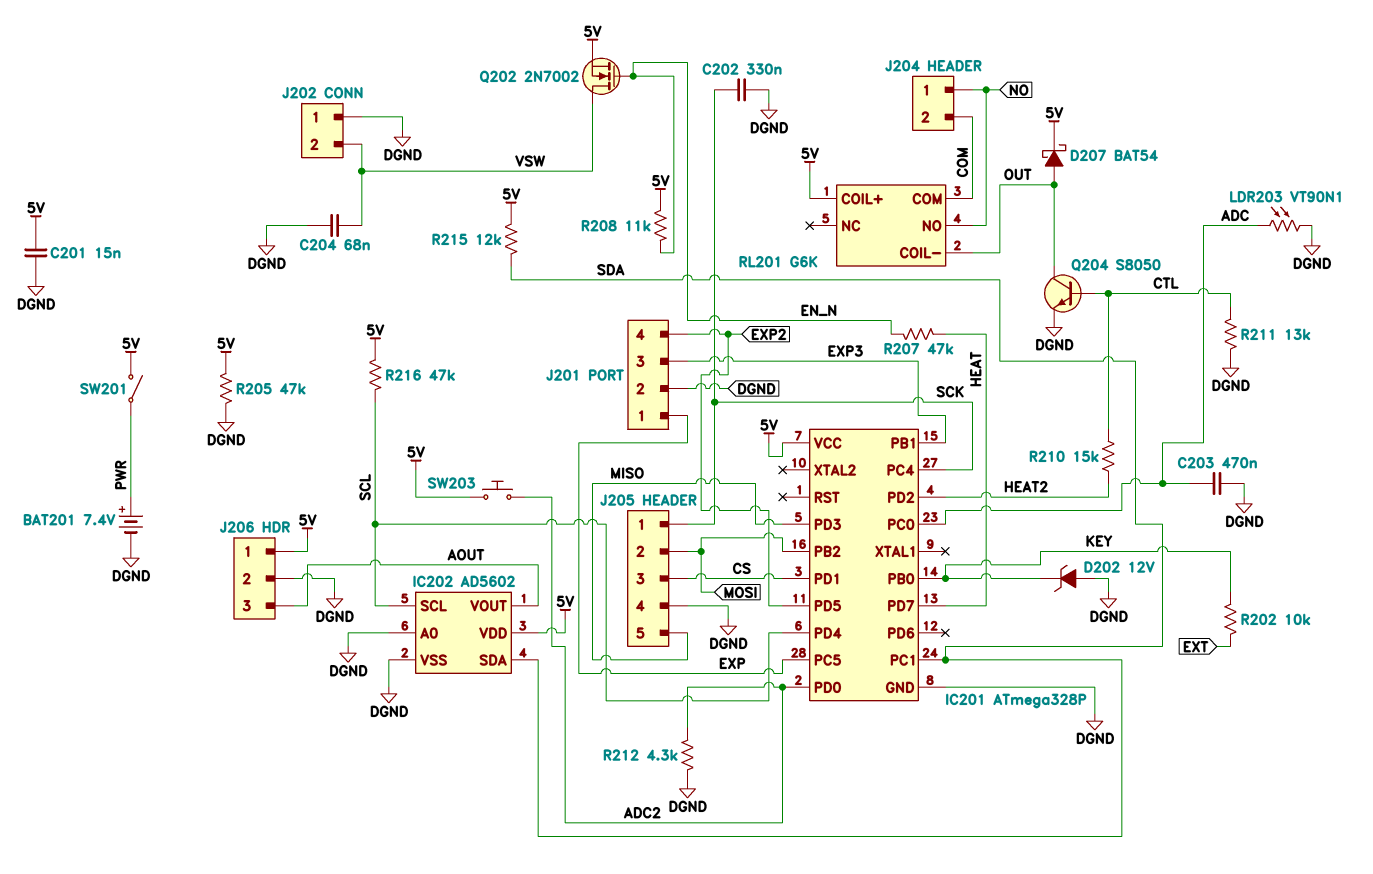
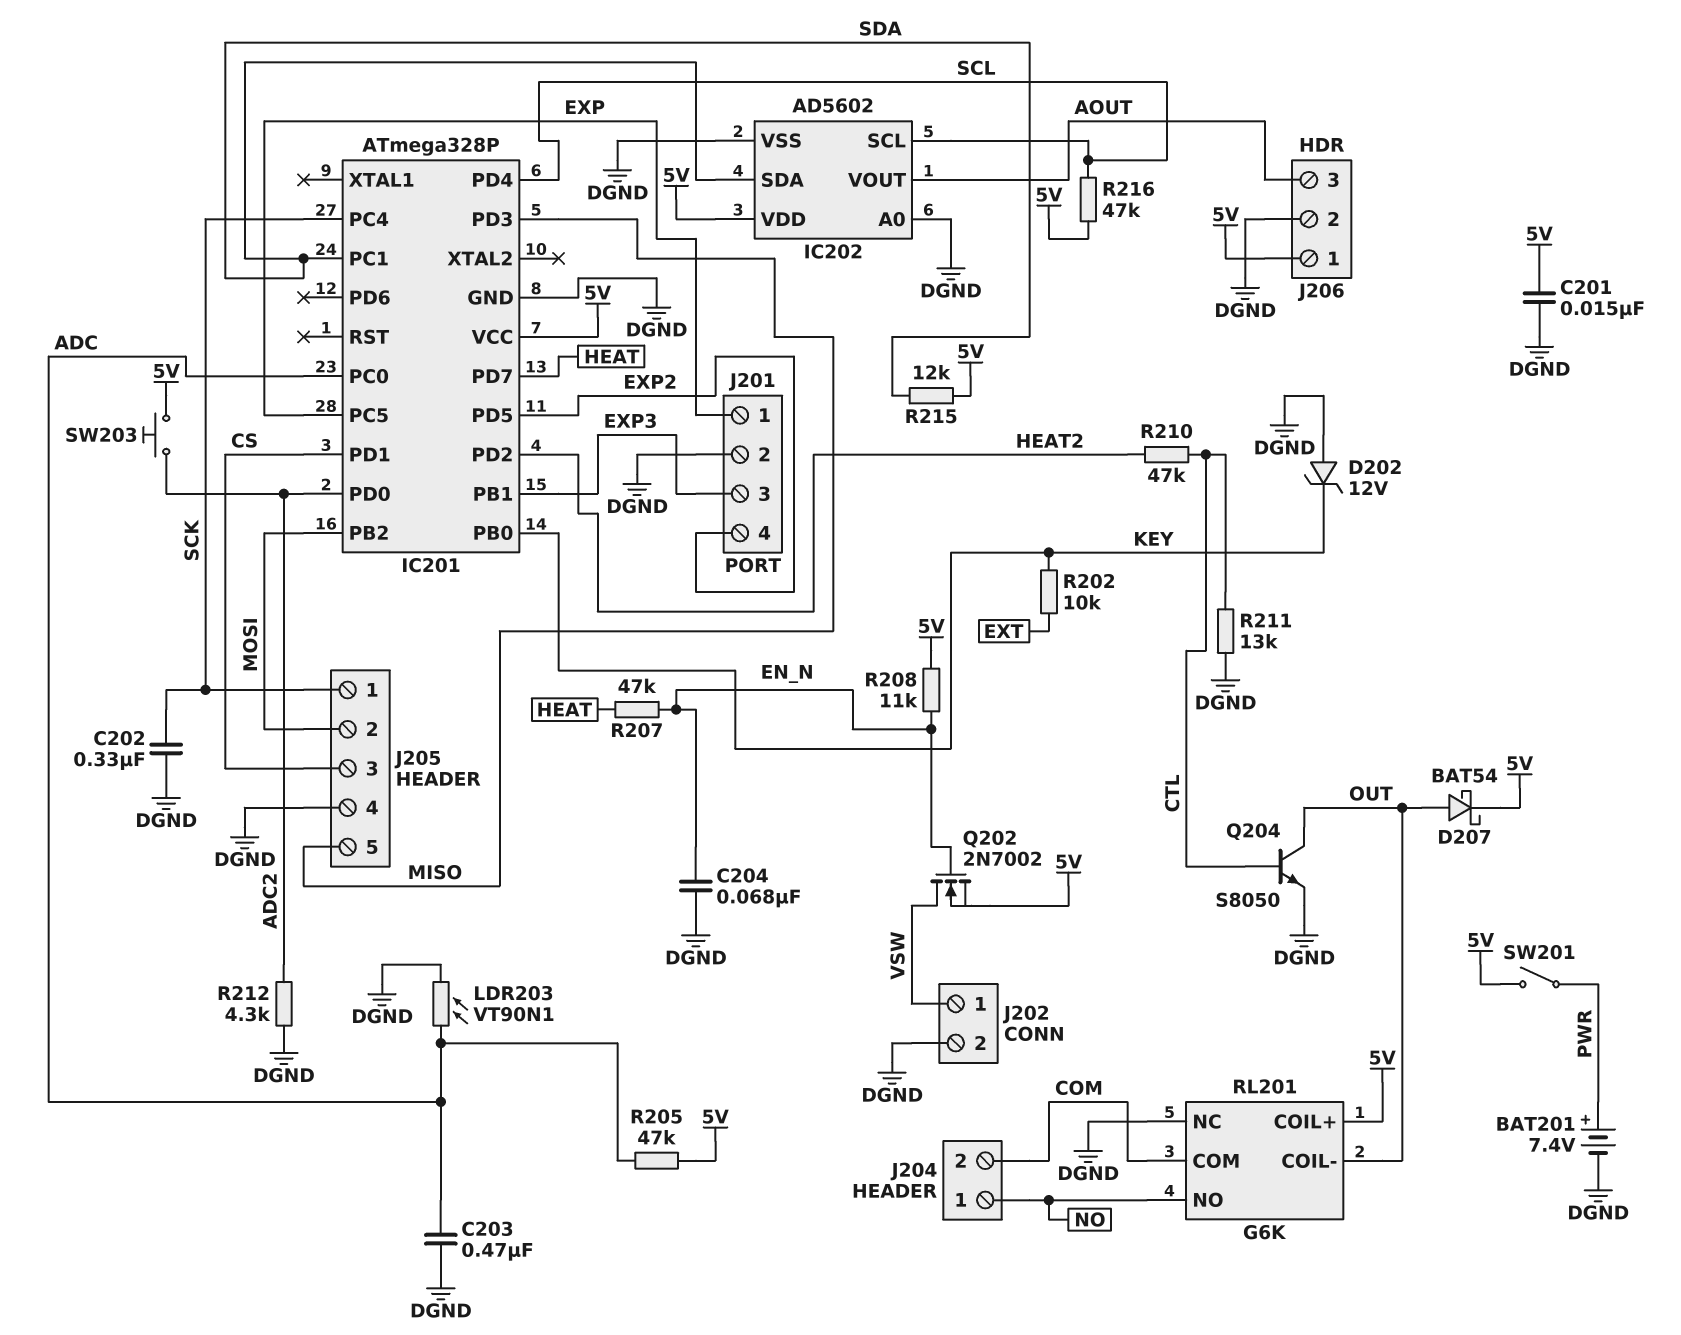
C204: 68nF (DGND, VSW) -> 68nF (DGND, EN_N)
J202 pin 1: DGND -> VSW
J202 pin 2: VSW -> DGND
R205: 47k (5V, DGND) -> 47k (5V, ADC)
R210: 15k (CTL, HEAT2) -> 47k (CTL, HEAT2)
RL201 pin NC: none -> DGND

